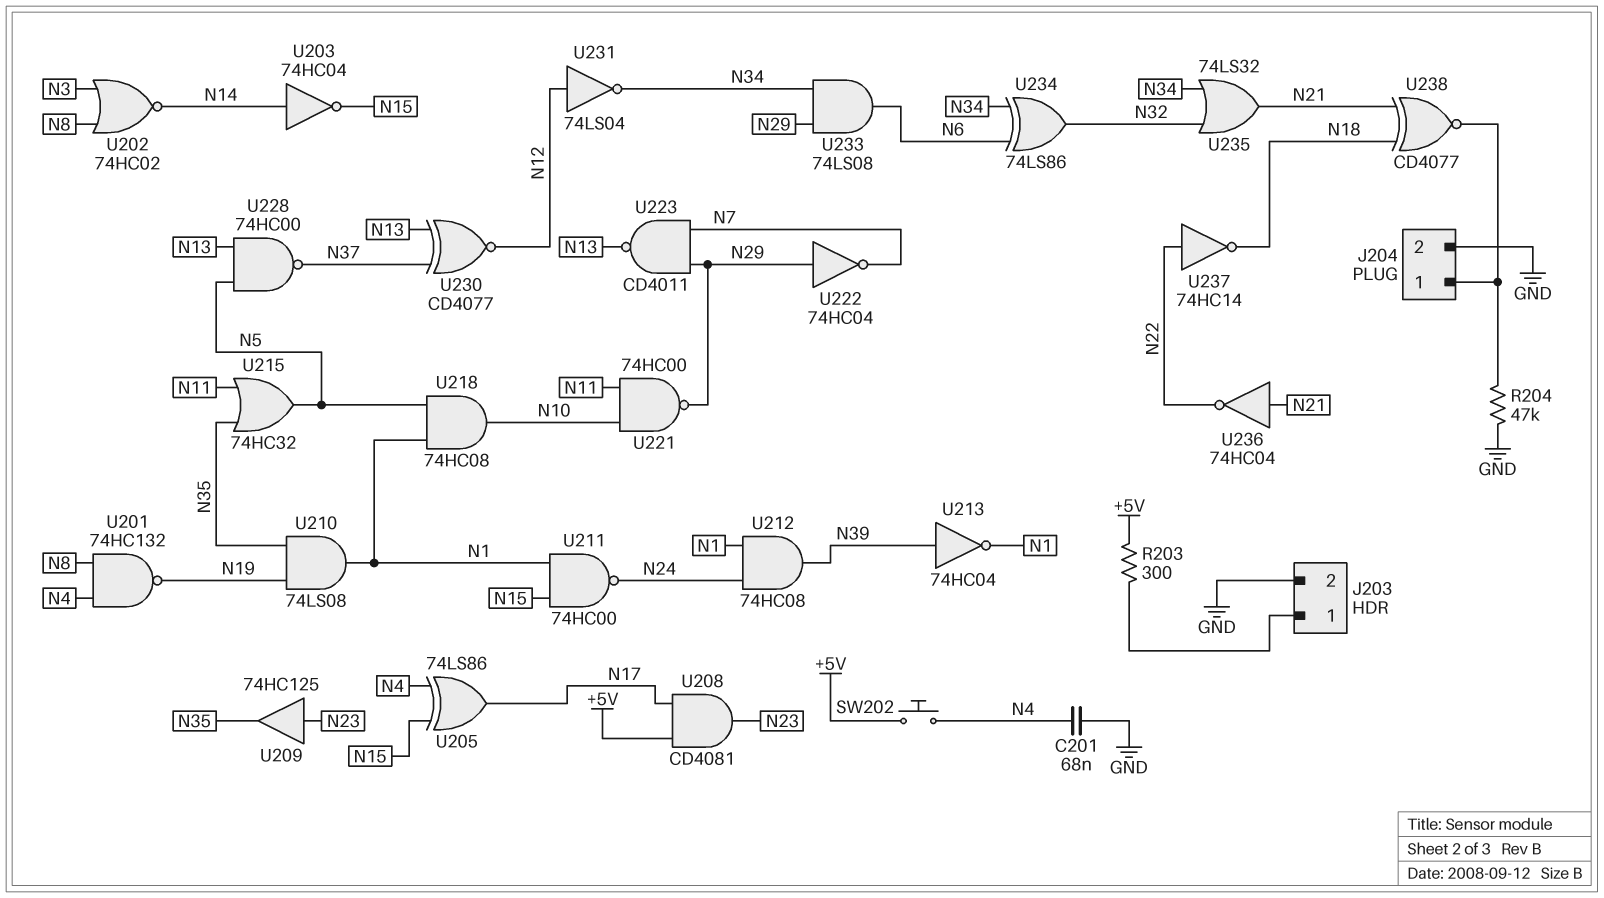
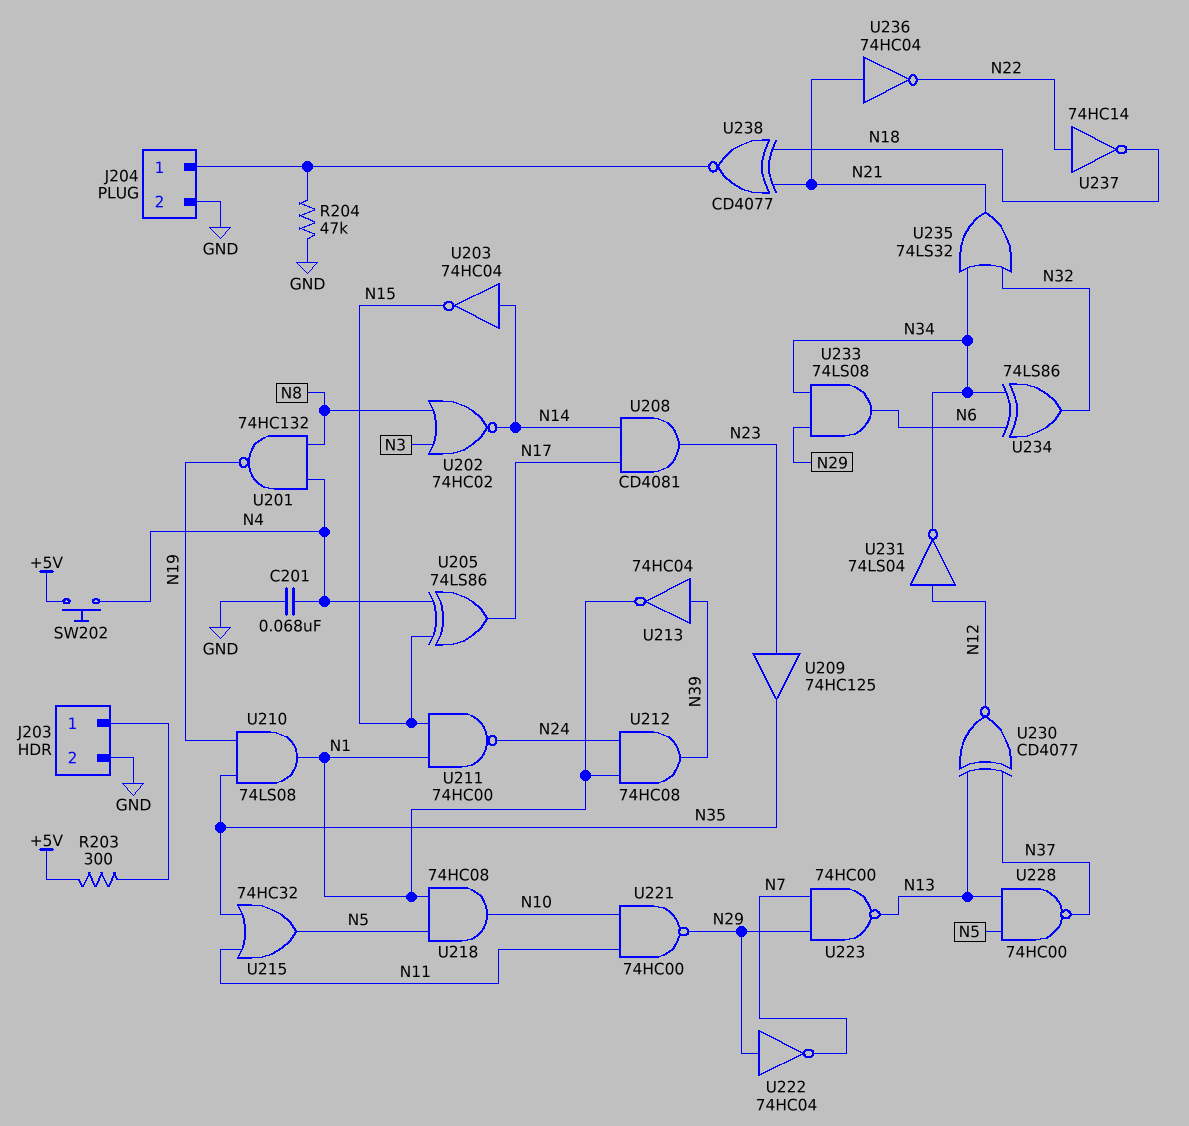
U208: AND CD4081 (in +5V, in N17, out N23) -> AND CD4081 (in N14, in N17, out N23)
U223: NAND CD4011 (in N7, in N29, out N13) -> NAND 74HC00 (in N7, in N29, out N13)

